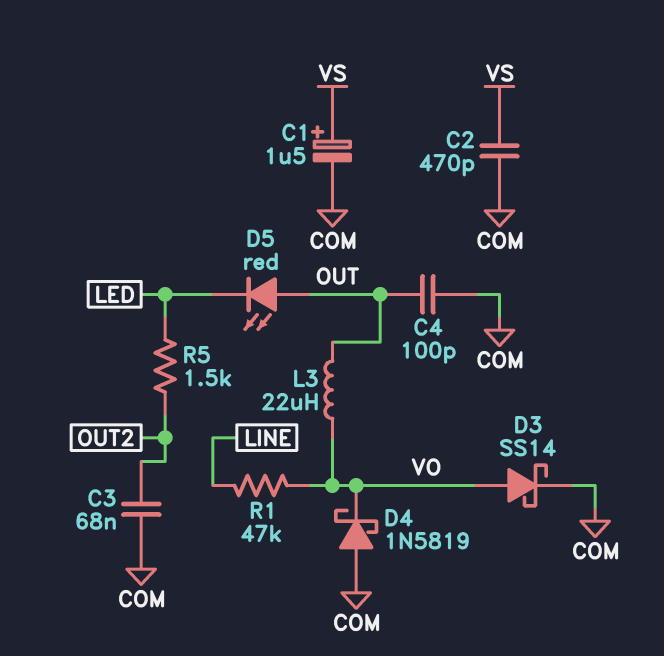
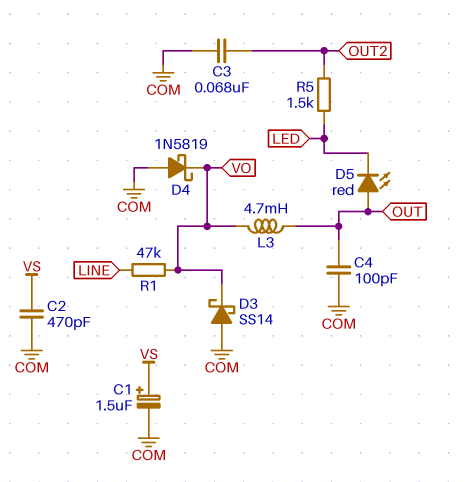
D3: schottky SS14 (A VO, K COM) -> schottky SS14 (A COM, K VO)
L3: 22uH (OUT, VO) -> 4.7mH (OUT, VO)

